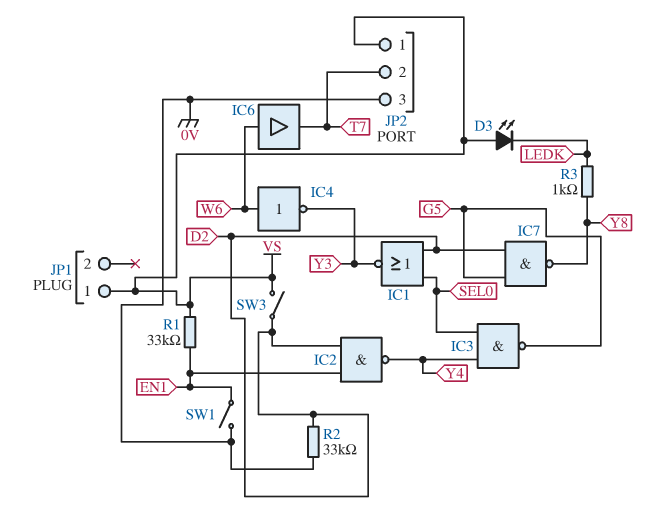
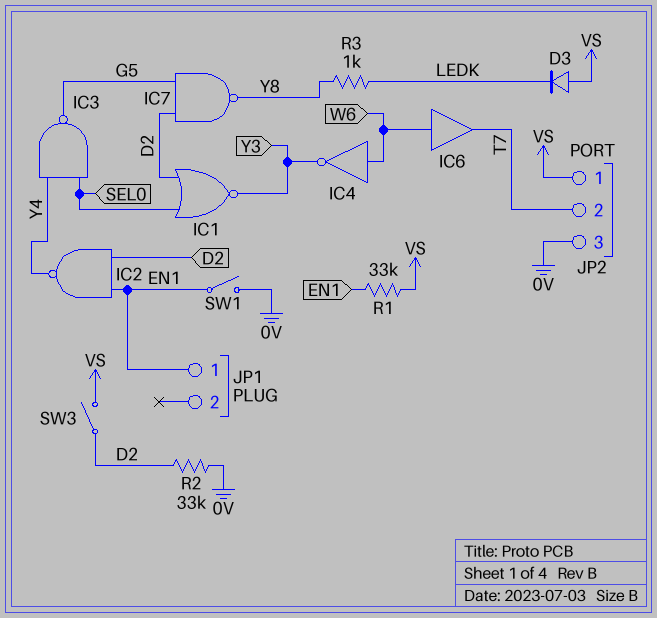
D3: LED (A VS, K LEDK) -> diode (A VS, K LEDK)
JP1 pin 1: VS -> EN1

